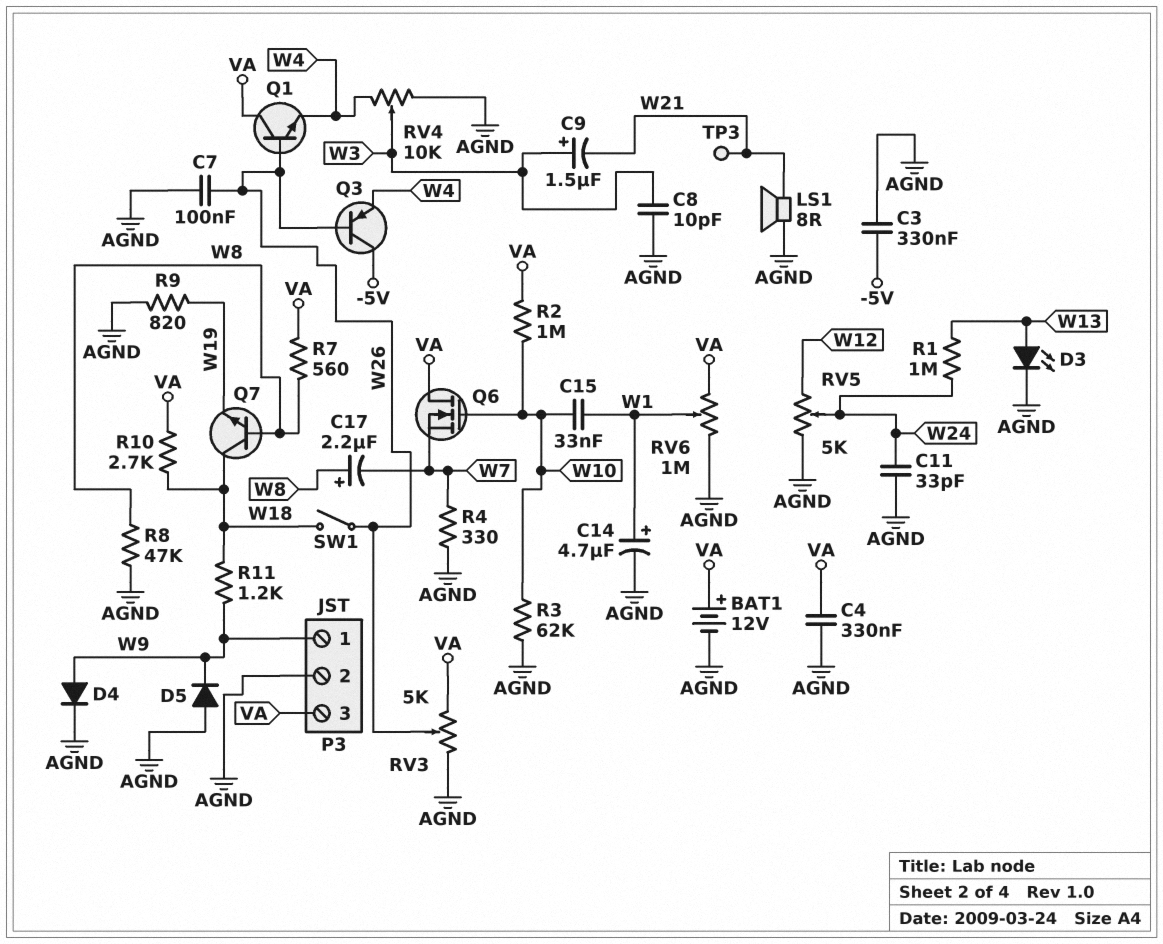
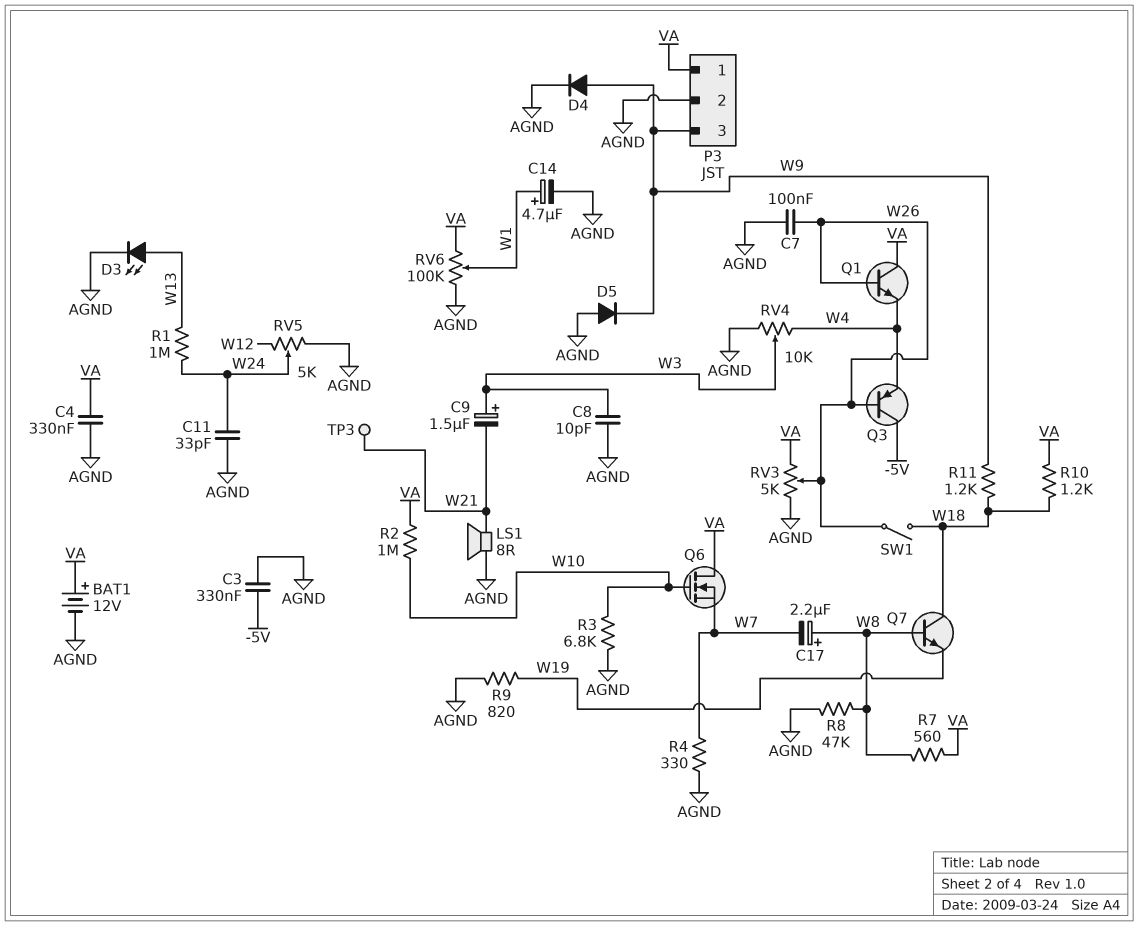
C15: 33nF (W1, W10) -> none
P3 pin 1: W9 -> VA
P3 pin 3: VA -> W9
R3: 62k (AGND, W10) -> 6.8k (AGND, W10)
R10: 2.7k (VA, W18) -> 1.2k (VA, W18)
RV6: 1M (AGND, VA, wiper W1) -> 100k (AGND, VA, wiper W1)

